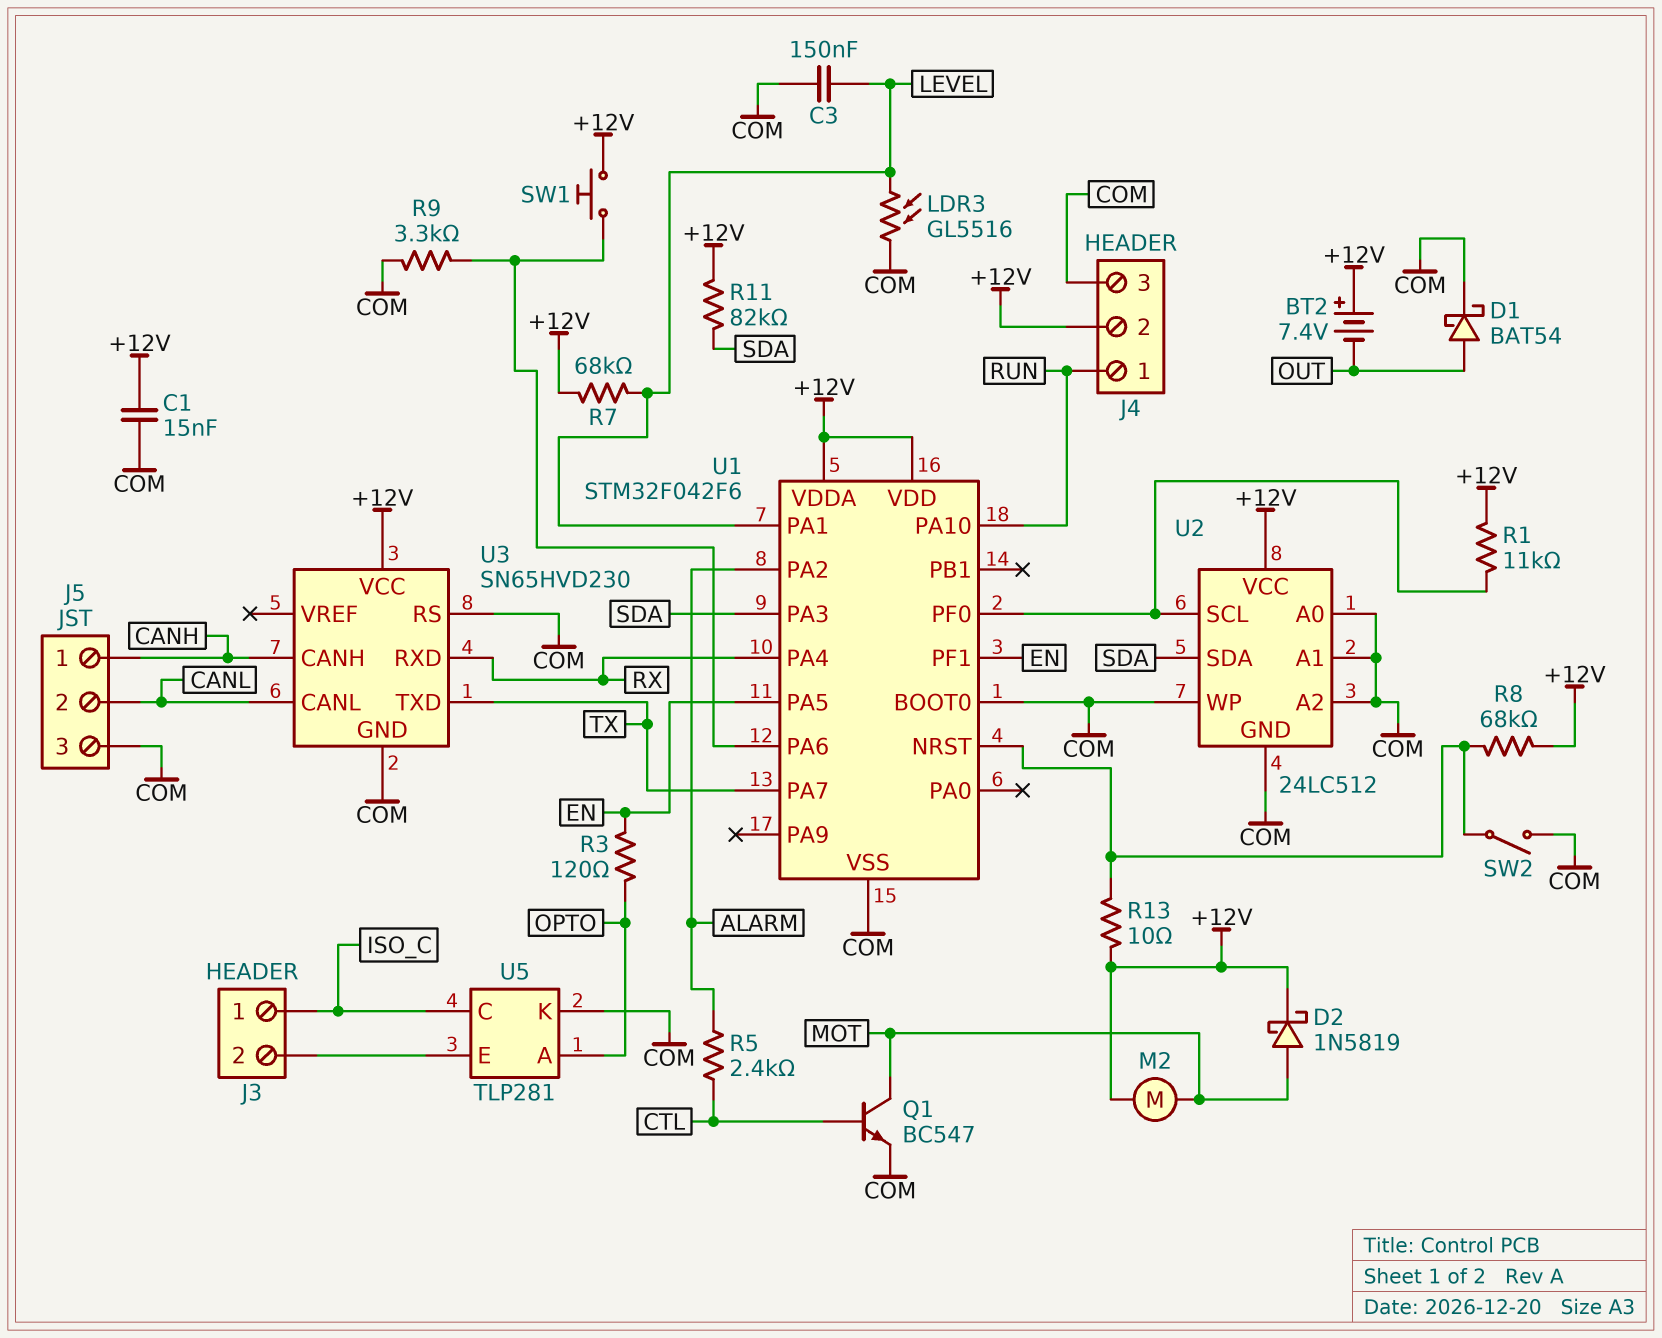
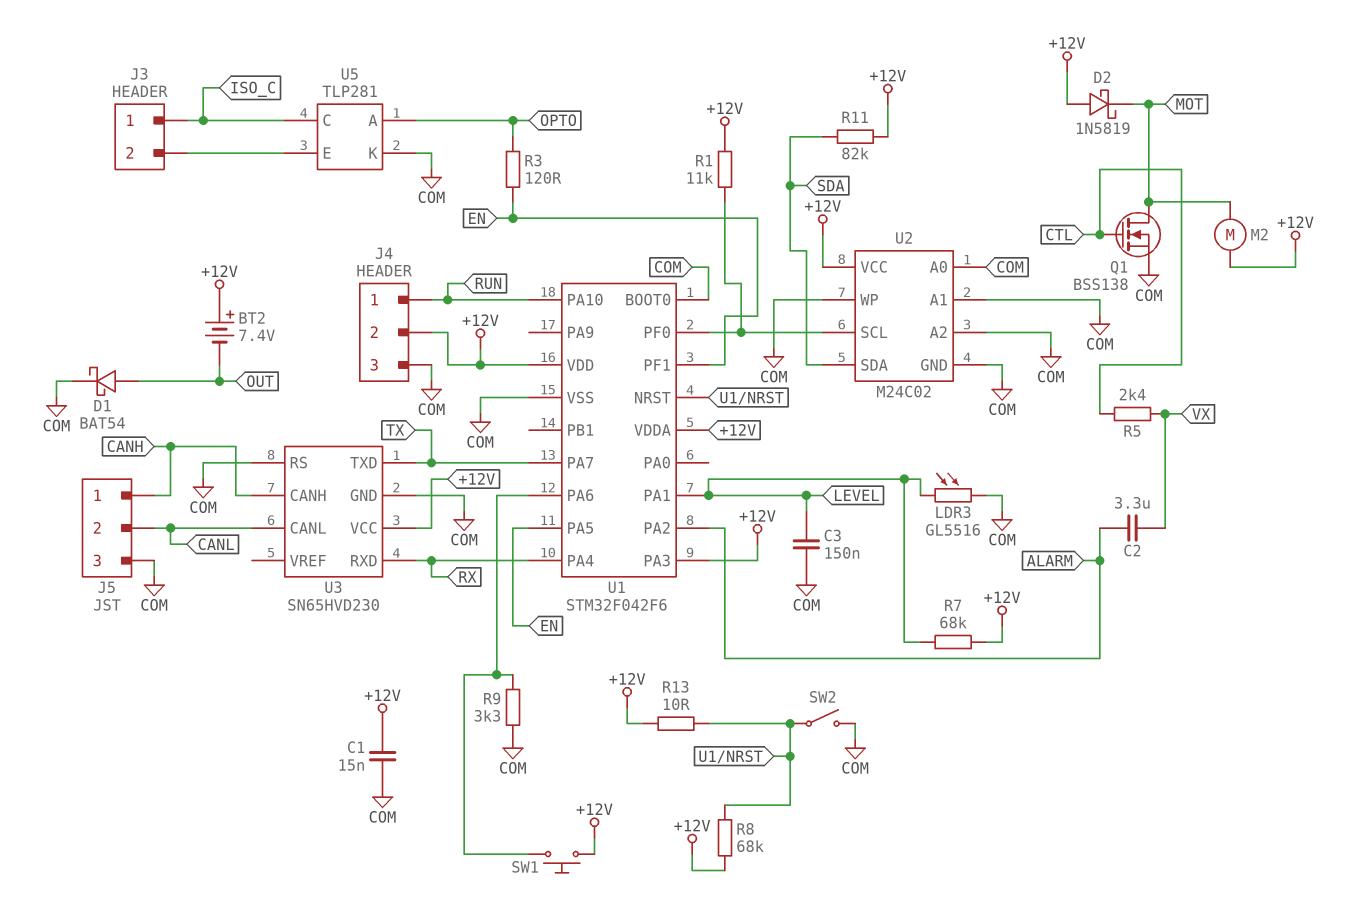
C2: none -> 3.3uF (ALARM, VX)
D2: schottky 1N5819 (A MOT, K +12V) -> schottky 1N5819 (A +12V, K MOT)
Q1: NPN BC547 (B CTL, C MOT, E COM) -> NMOS BSS138 (G CTL, D MOT, S COM)
R5: 2.4k (ALARM, CTL) -> 2.4k (CTL, VX)
U1 pin PA3: SDA -> +12V
U2: 24LC512 -> M24C02

